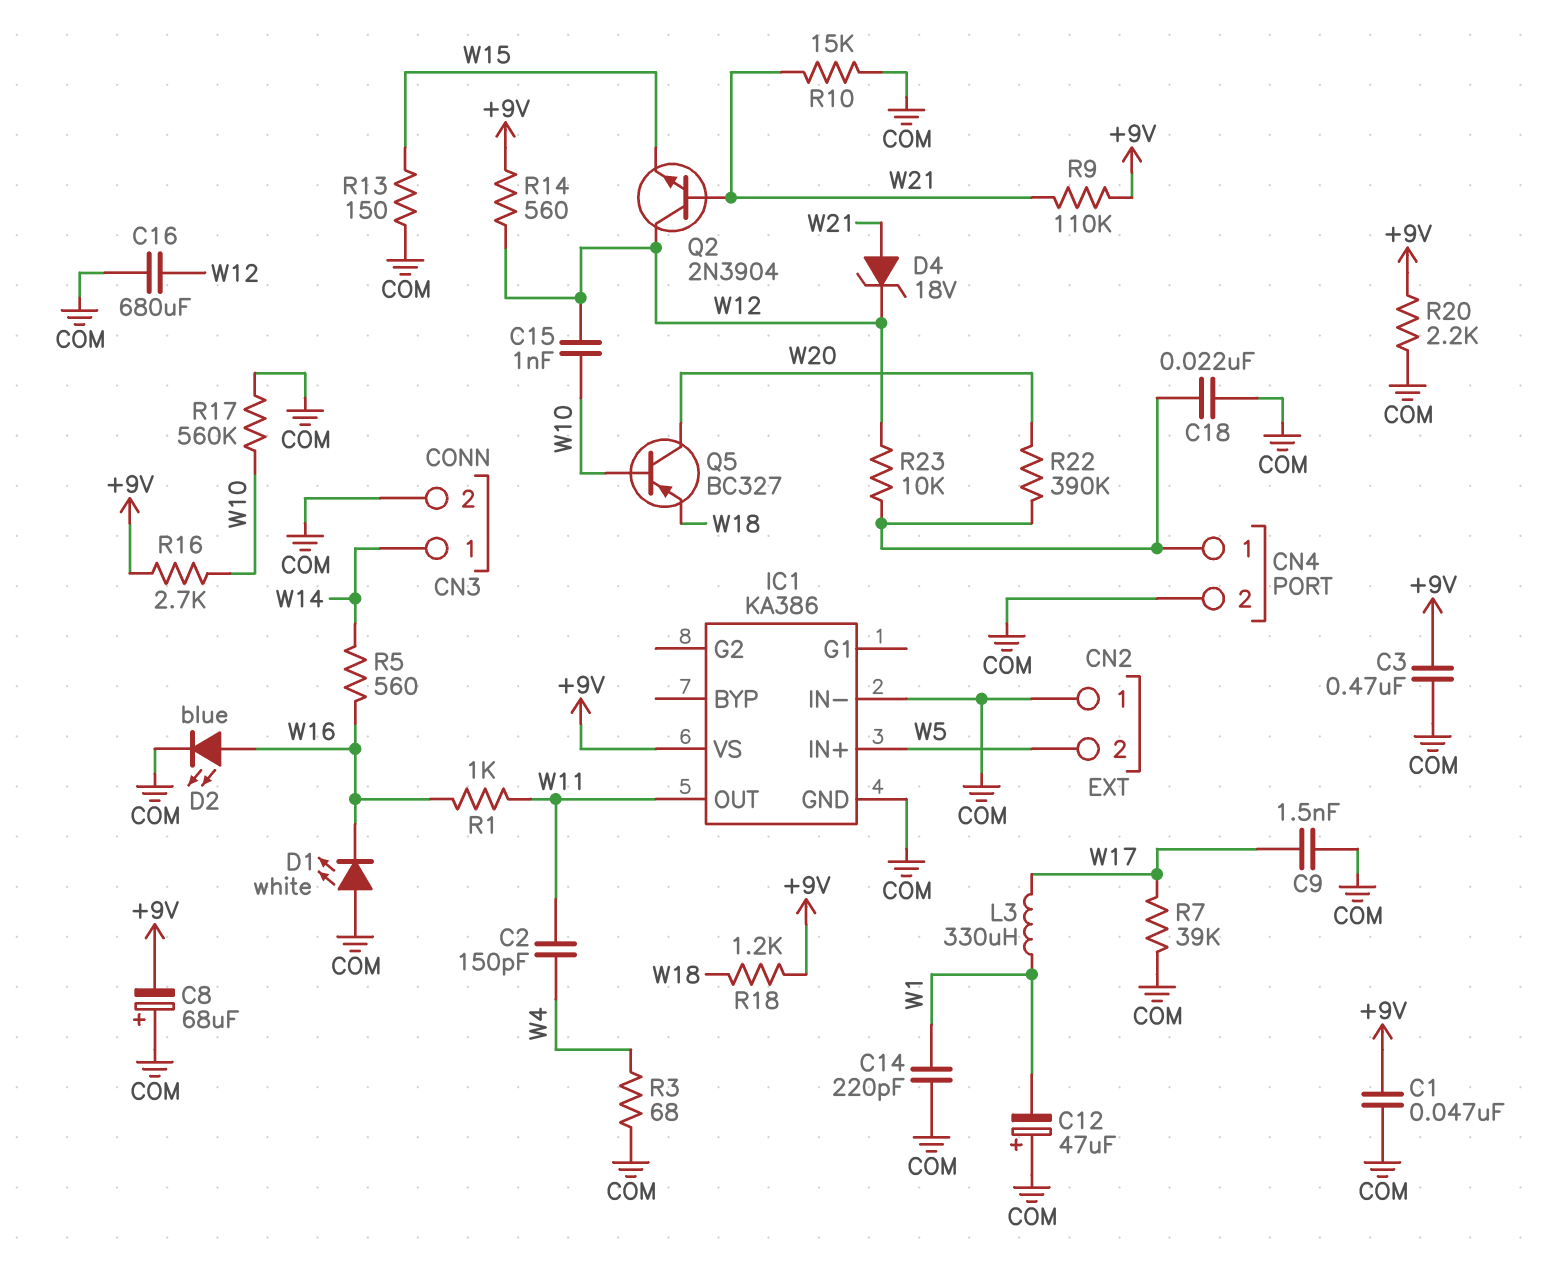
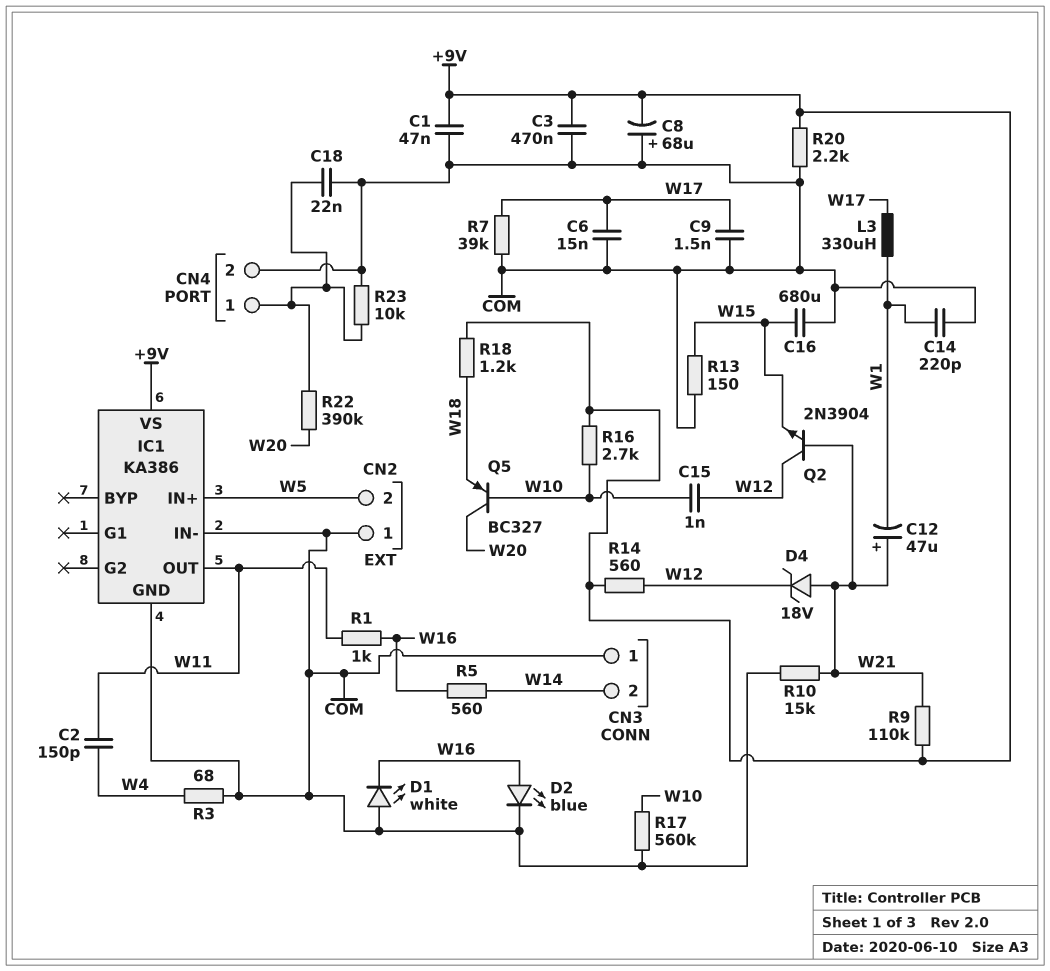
C6: none -> 15nF (COM, W17)
C12: 47uF (plus COM, minus W1) -> 47uF (plus W21, minus W1)
C16: 680uF (COM, W12) -> 680uF (COM, W15)
CN3 pin 1: W14 -> COM
CN3 pin 2: COM -> W14
R23: 10k (CN4/1, W12) -> 10k (CN4/1, COM)

